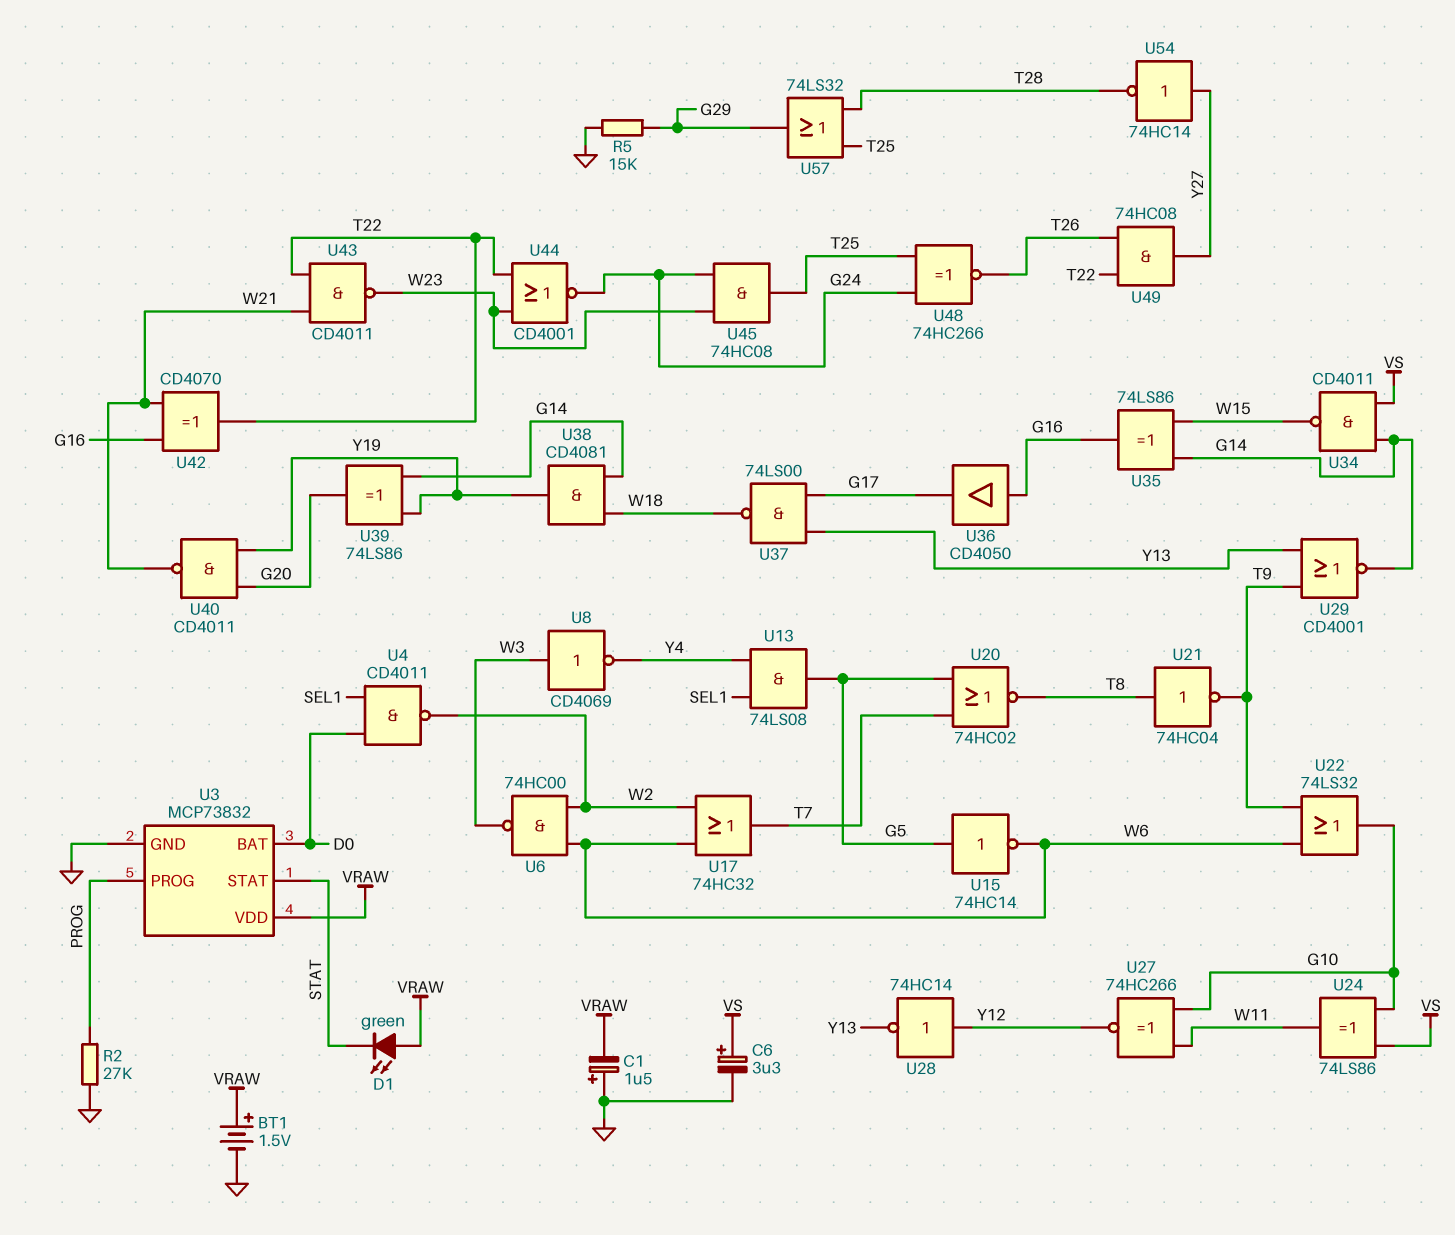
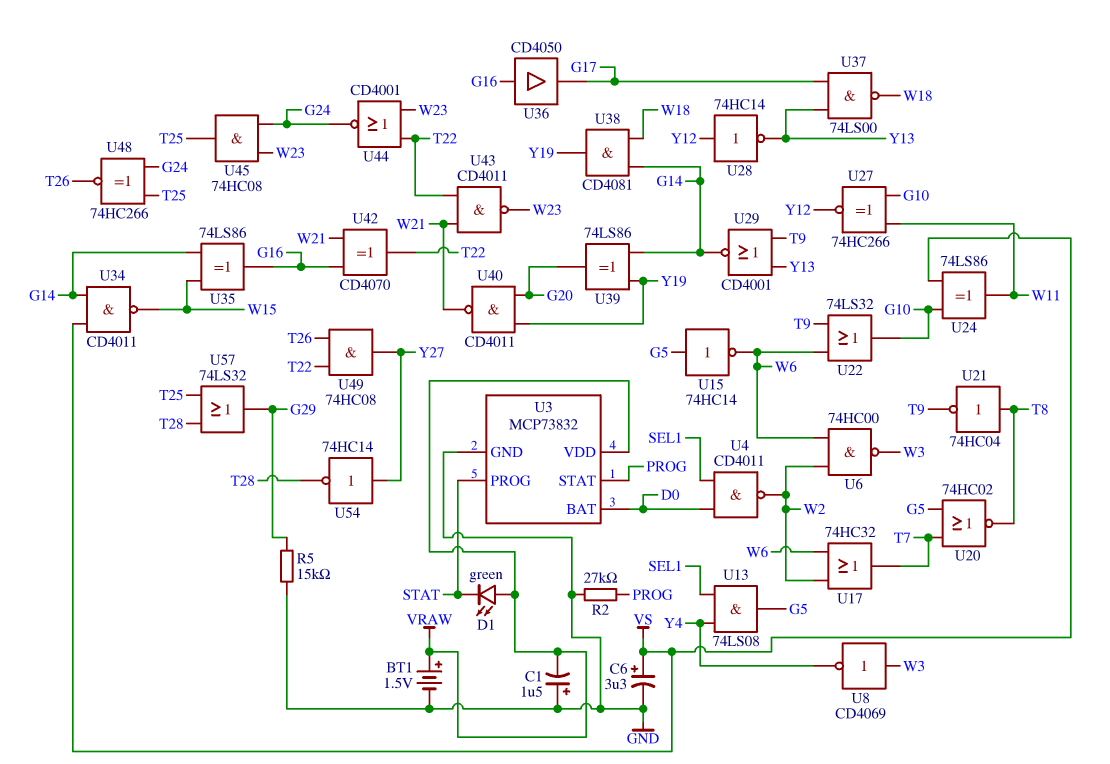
U3 pin PROG: PROG -> STAT
U3 pin STAT: STAT -> PROG

